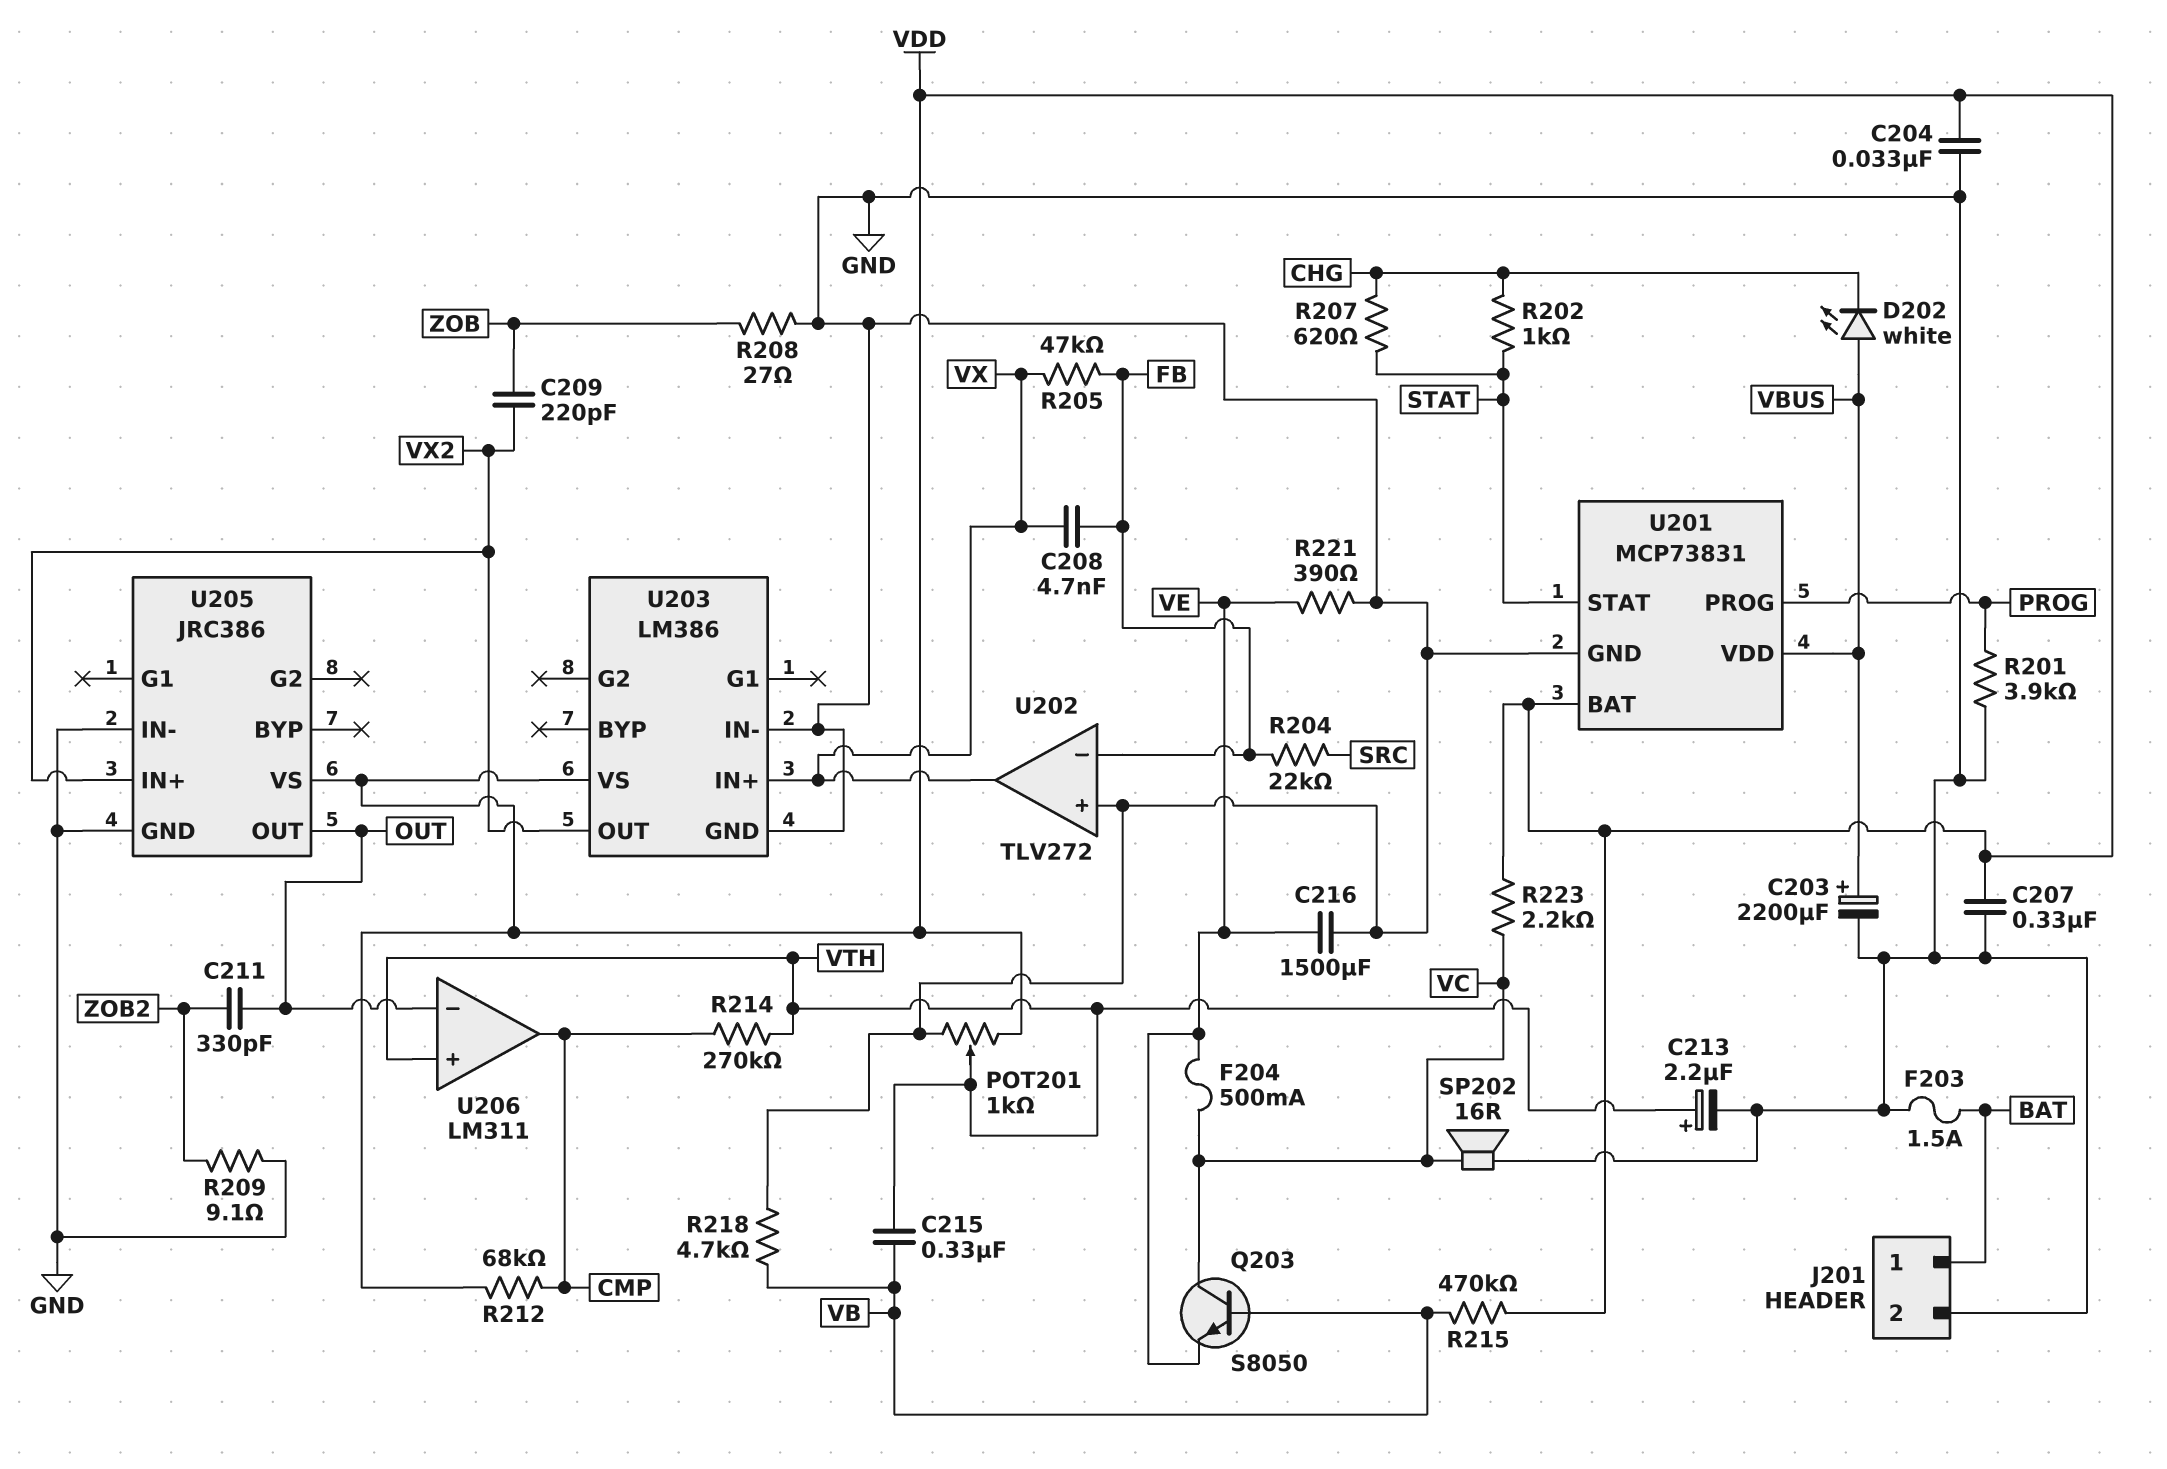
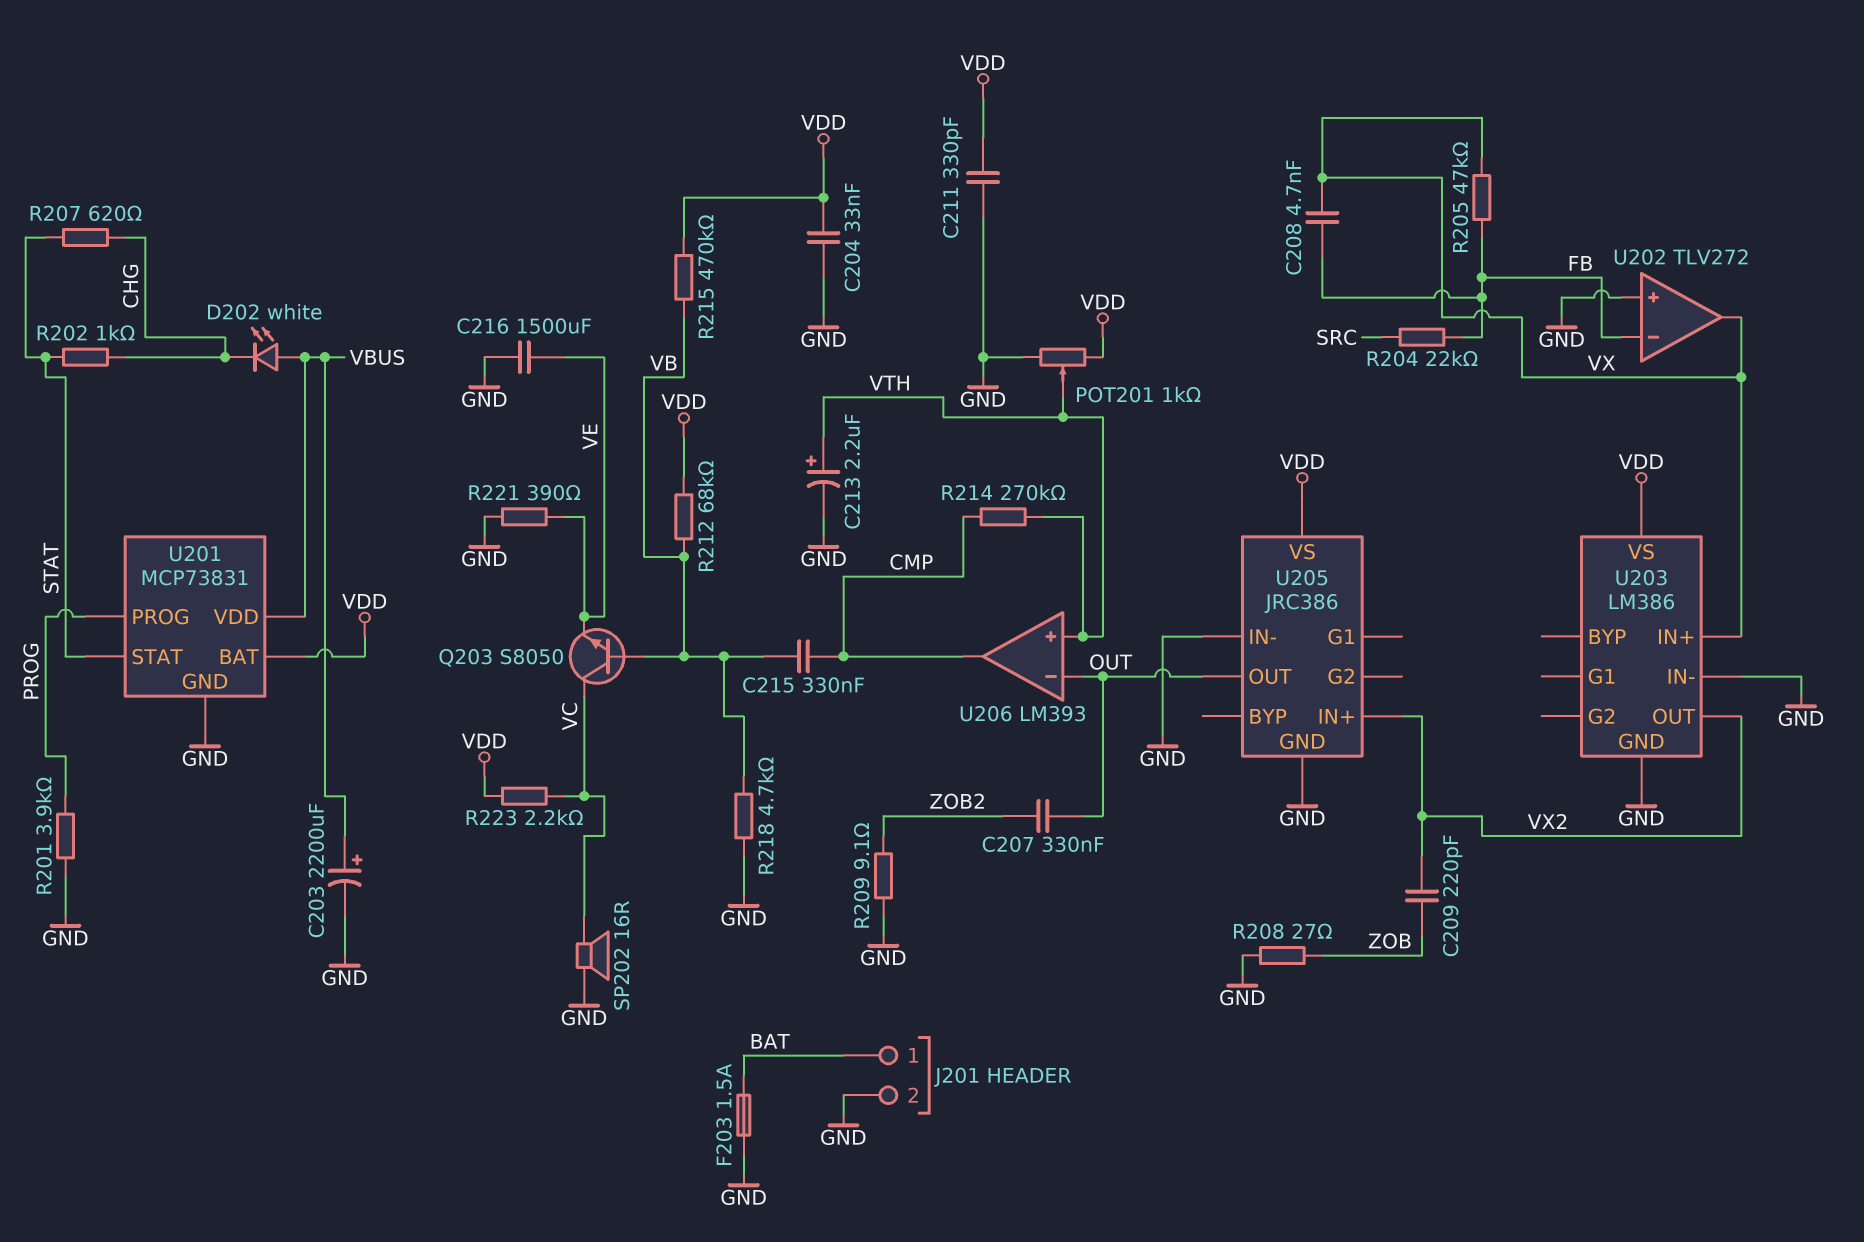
C207: 330nF (GND, VDD) -> 330nF (OUT, ZOB2)
C211: 330pF (OUT, ZOB2) -> 330pF (GND, VDD)
C215: 330nF (VB, VTH) -> 330nF (CMP, VB)
F204: 500mA (VC, VE) -> none
R212: 68k (CMP, VDD) -> 68k (VB, VDD)
U206: LM311 -> LM393

